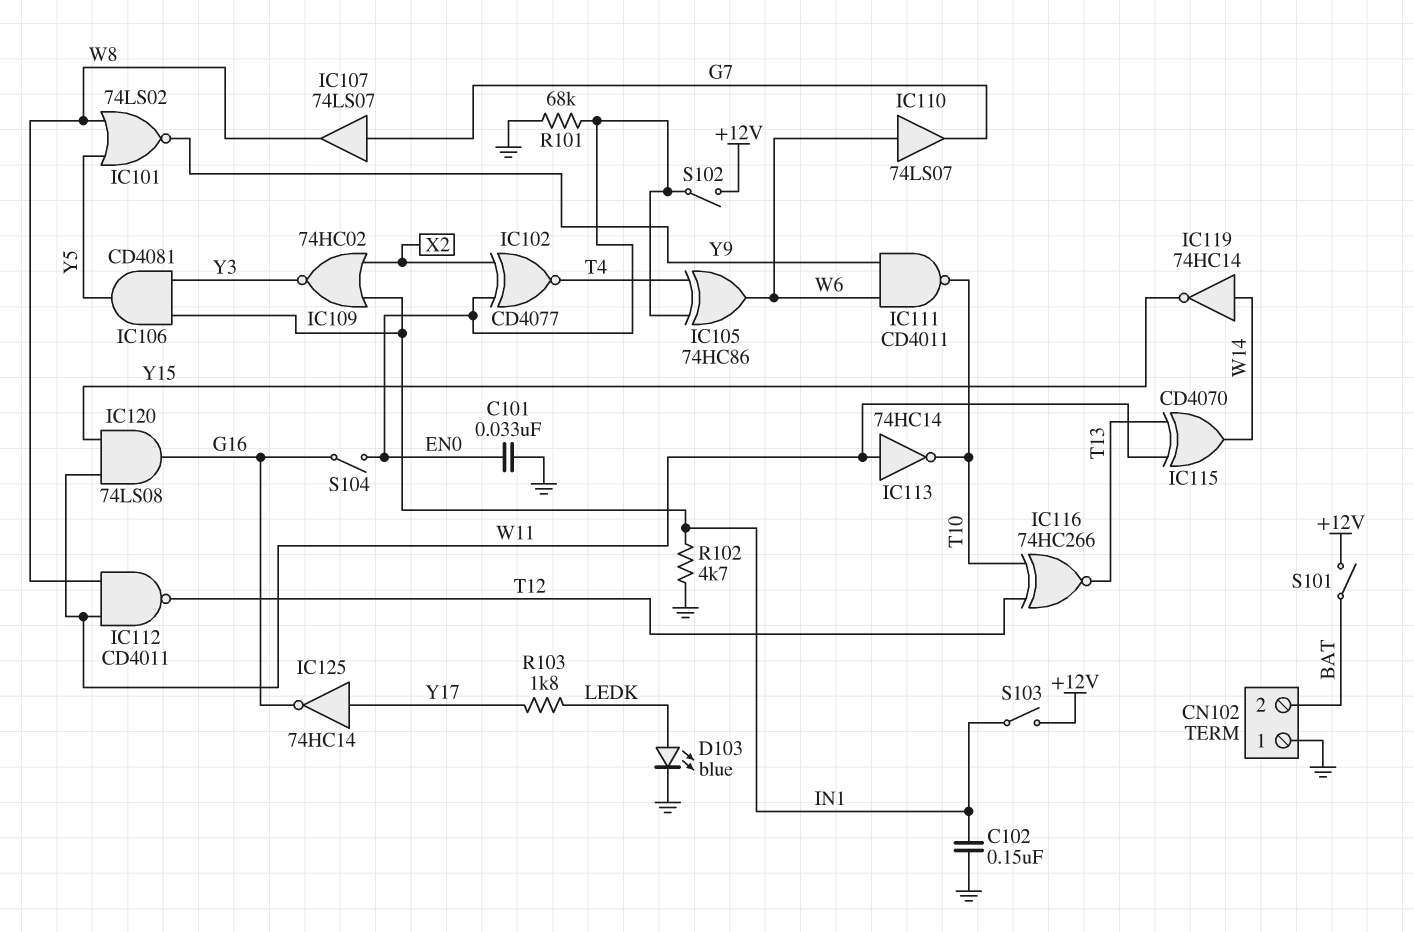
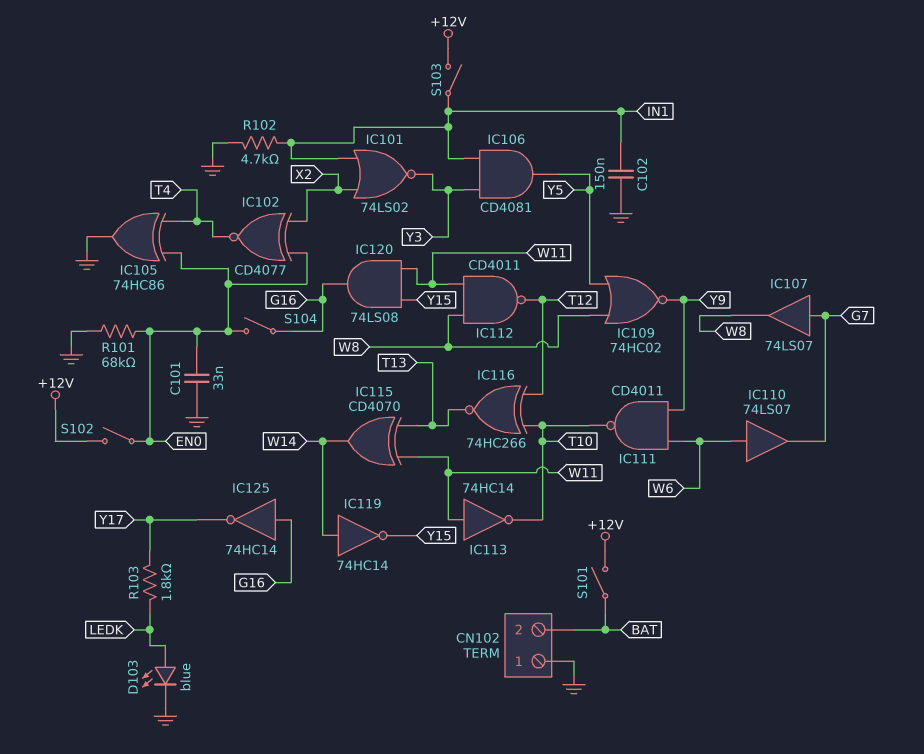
IC101: NOR 74LS02 (in W8, in Y5, out Y9) -> NOR 74LS02 (in IN1, in X2, out Y3)
IC105: XOR 74HC86 (in EN0, in T4, out W6) -> XOR 74HC86 (in EN0, in T4, out GND)
IC109: NOR 74HC02 (in IN1, in X2, out Y3) -> NOR 74HC02 (in W8, in Y5, out Y9)
IC125: NOT 74HC14 (in Y17, out G16) -> NOT 74HC14 (in G16, out Y17)

